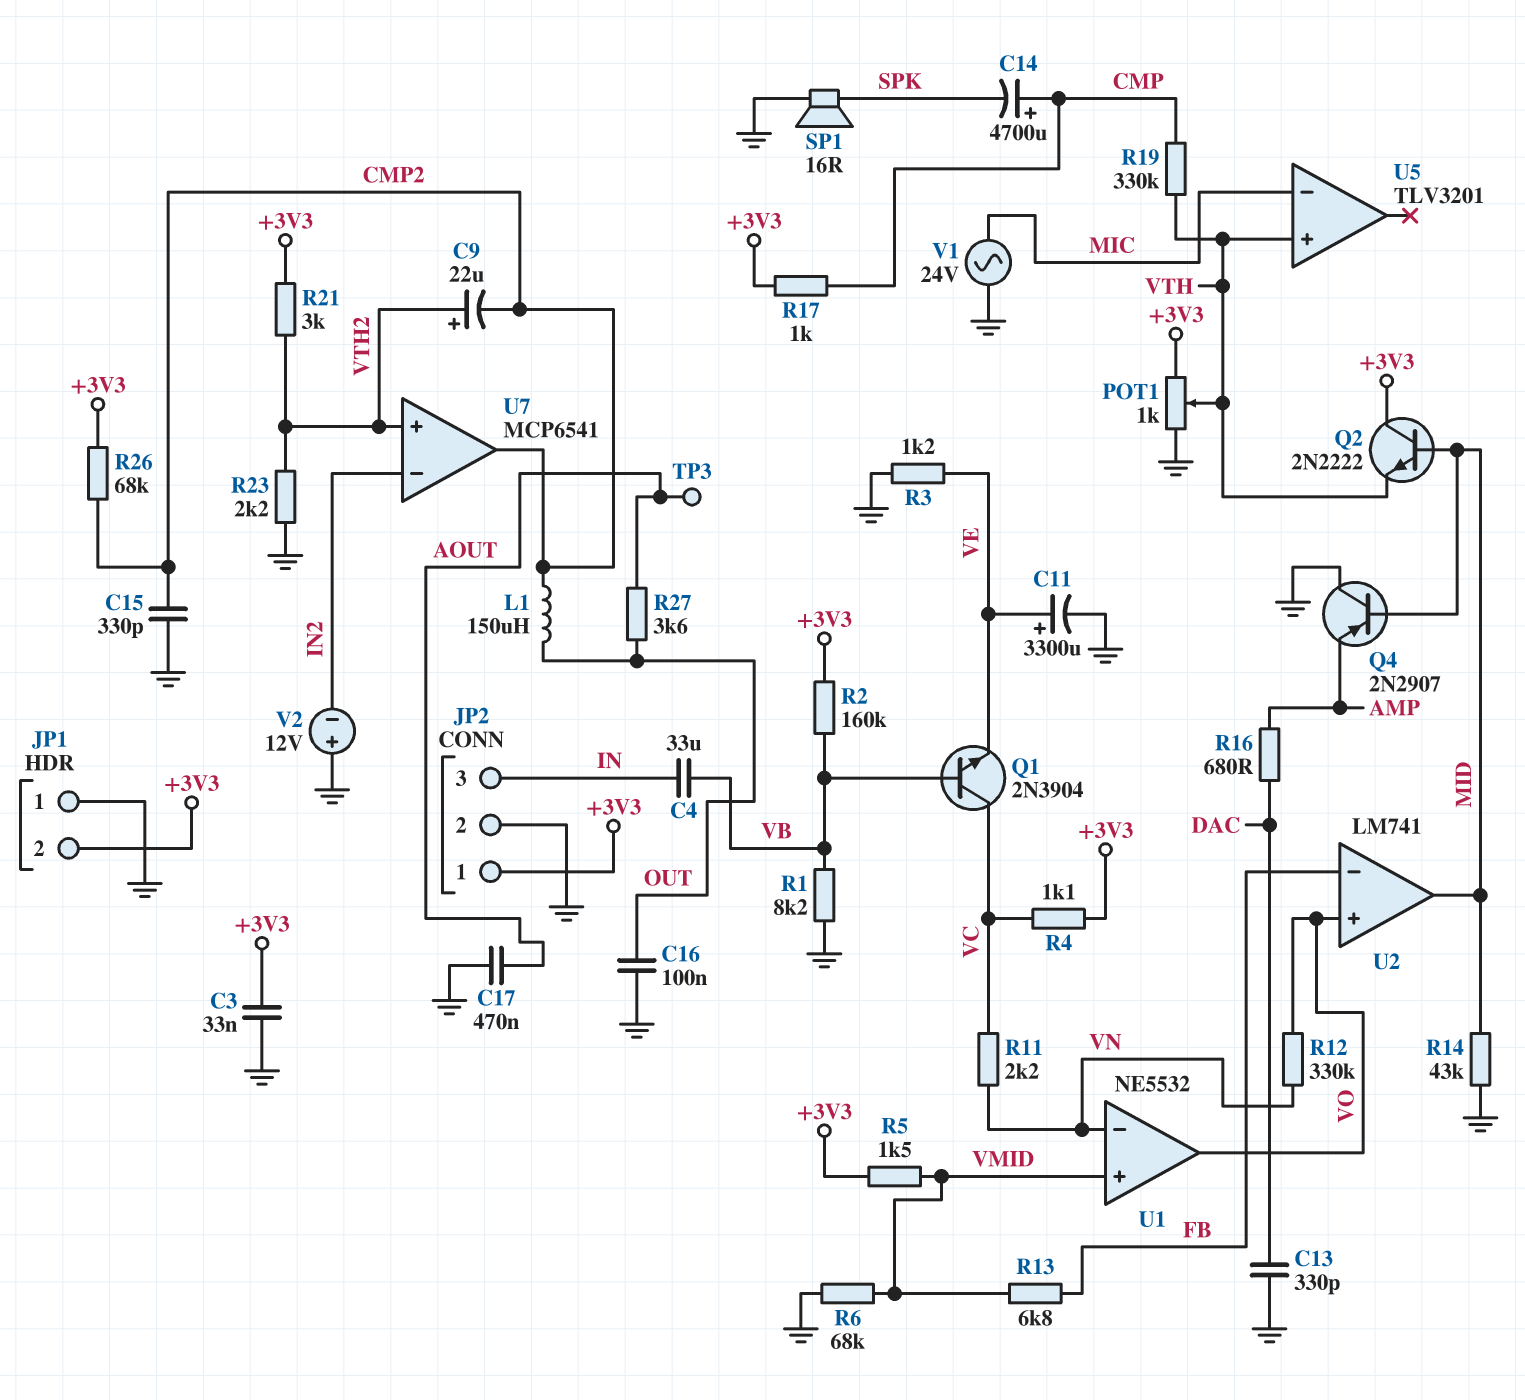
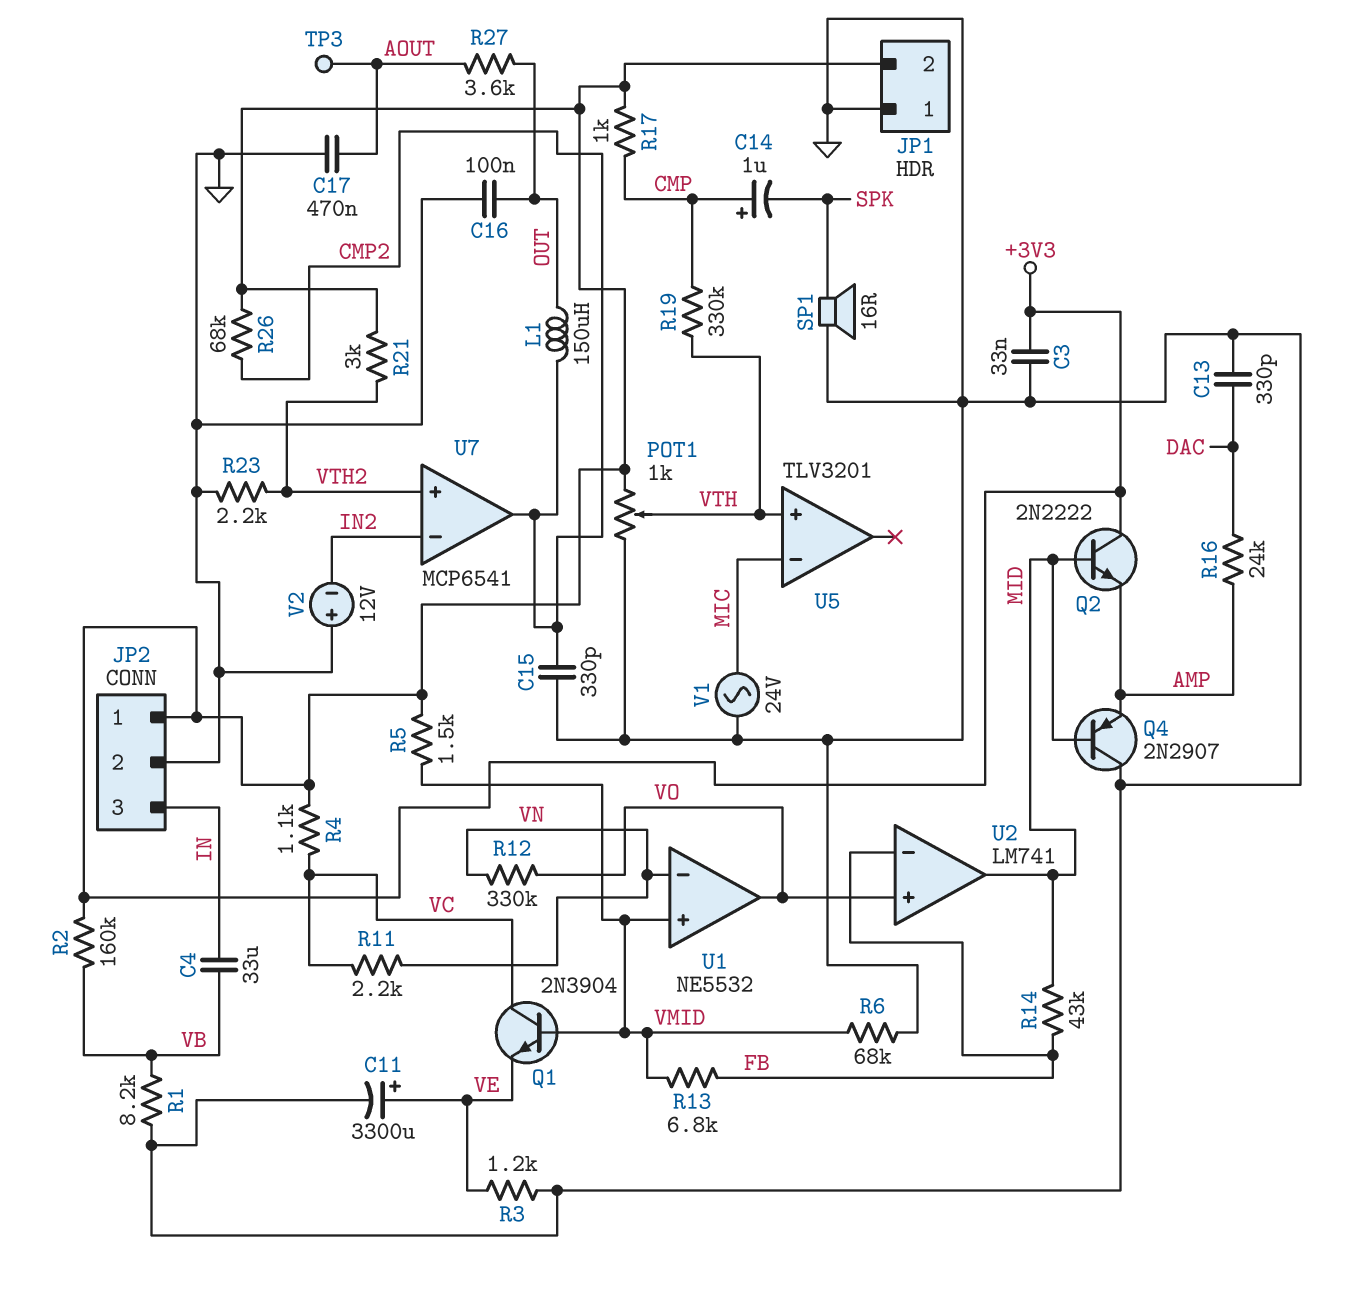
C9: 22uF (plus VTH2, minus CMP2) -> none
C14: 4700uF (plus CMP, minus SPK) -> 1uF (plus CMP, minus SPK)
Q1: NPN 2N3904 (B VB, C VC, E VE) -> NPN 2N3904 (B VMID, C VC, E VE)
Q2: NPN 2N2222 (B MID, C +3V3, E VTH) -> NPN 2N2222 (B MID, C +3V3, E AMP)
R14: 43k (GND, MID) -> 43k (FB, MID)
R16: 680 (AMP, DAC) -> 24k (AMP, DAC)

